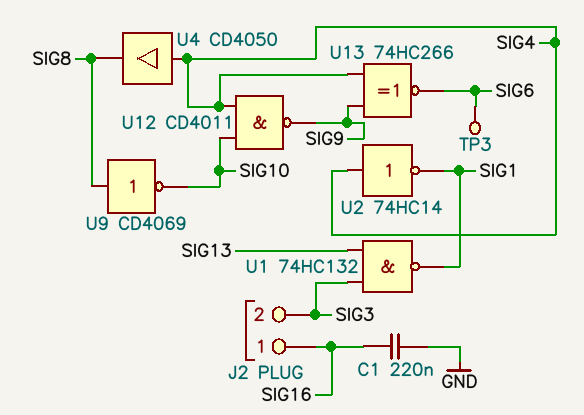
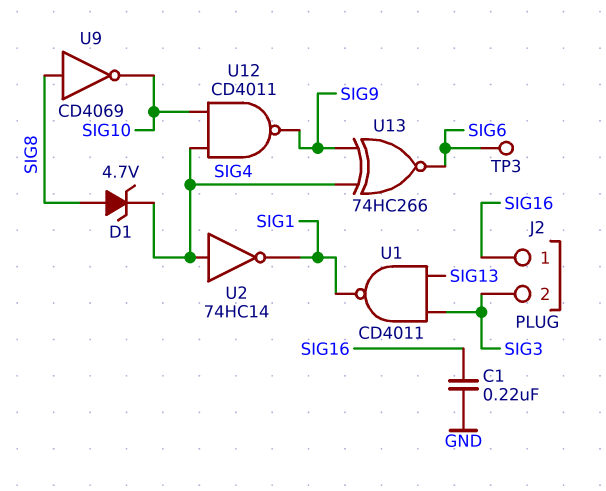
D1: none -> zener 4.7V (A SIG8, K SIG4)
U1: NAND 74HC132 (in SIG3, in SIG13, out SIG1) -> NAND CD4011 (in SIG3, in SIG13, out SIG1)
U4: buffer CD4050 (in SIG4, out SIG8) -> none

